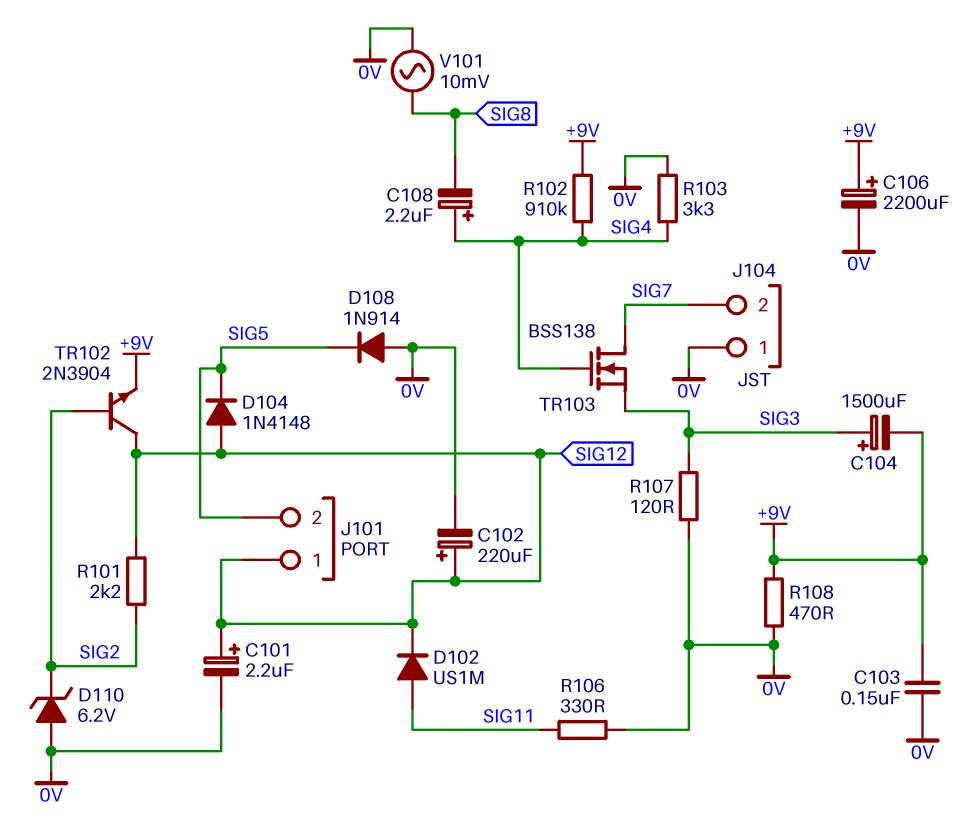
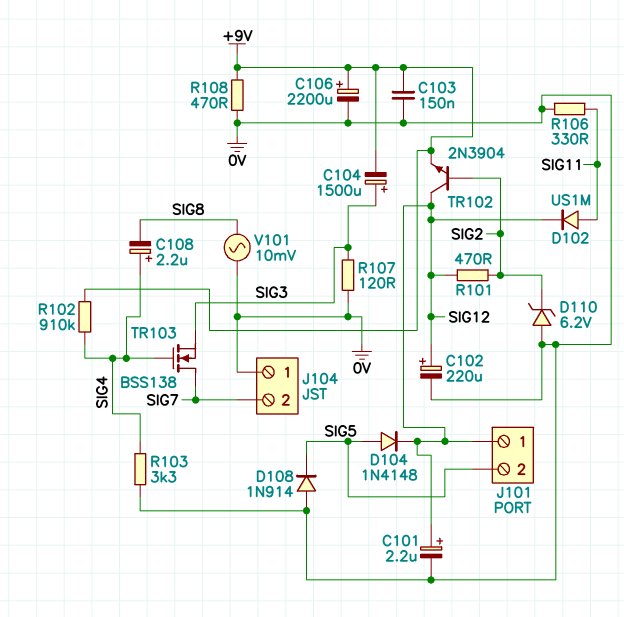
D104: diode 1N4148 (A SIG12, K SIG5) -> diode 1N4148 (A SIG5, K SIG12)
R101: 2.2k (SIG2, SIG12) -> 470 (SIG2, SIG12)

